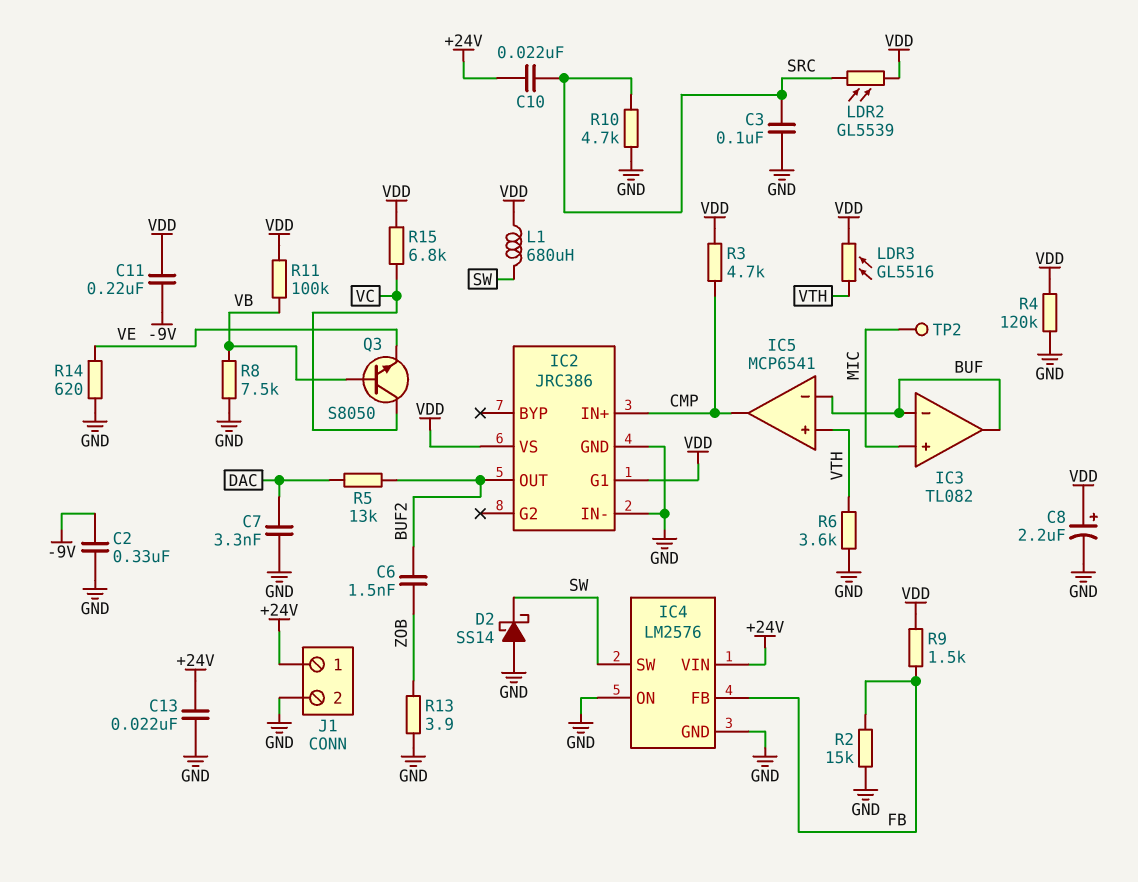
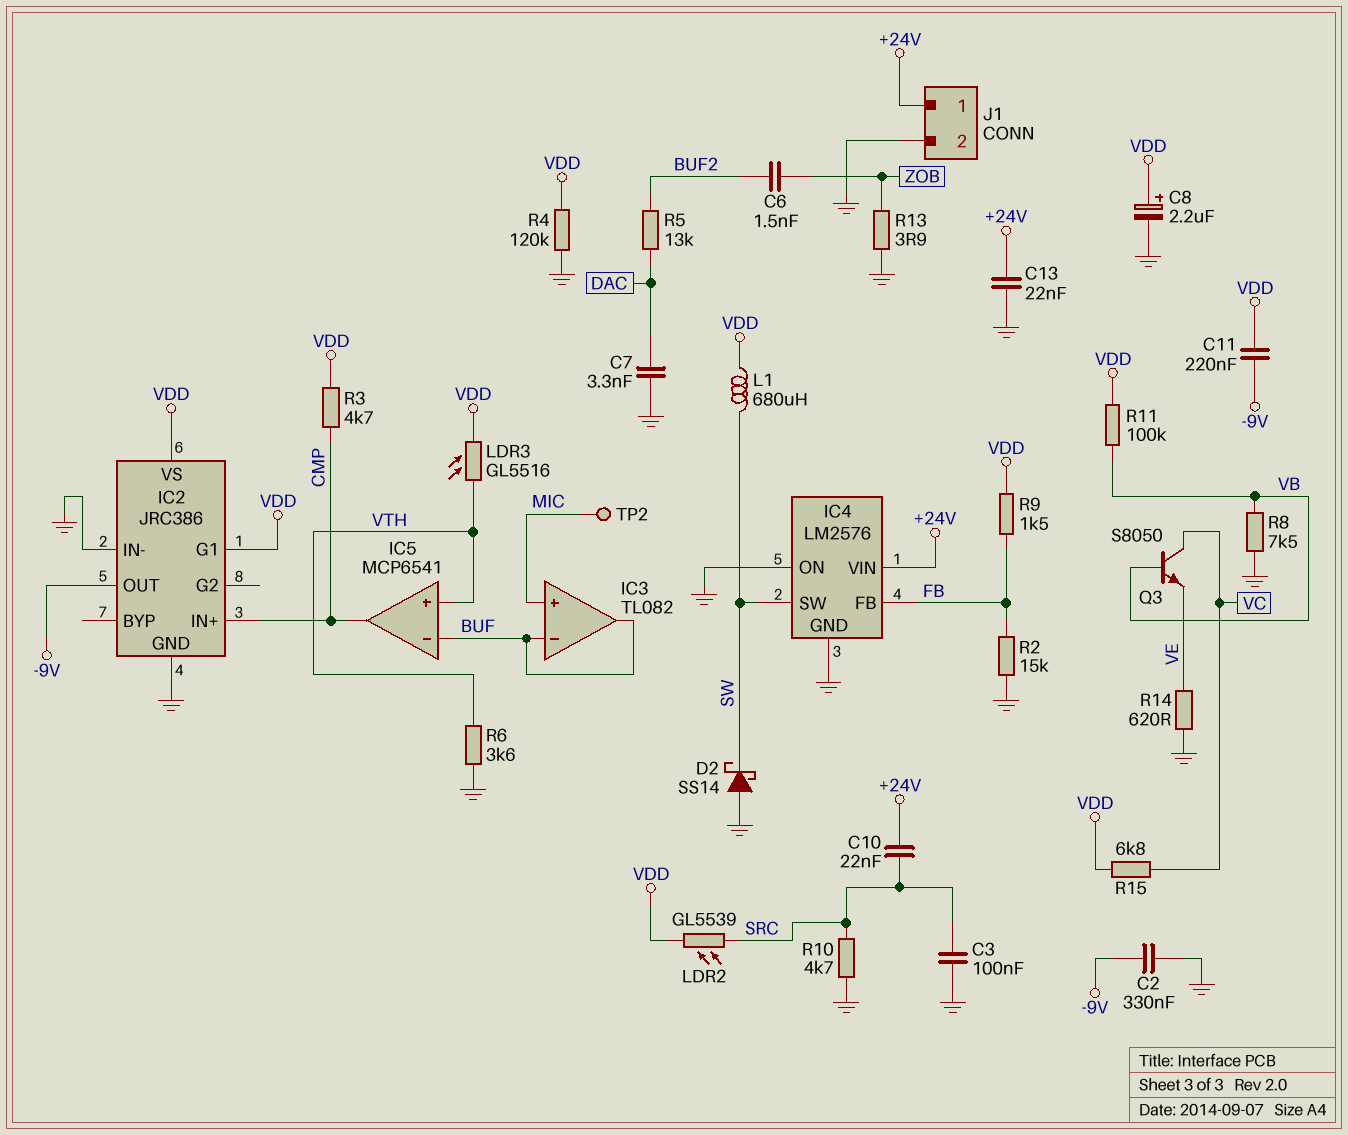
IC2 pin OUT: BUF2 -> -9V

